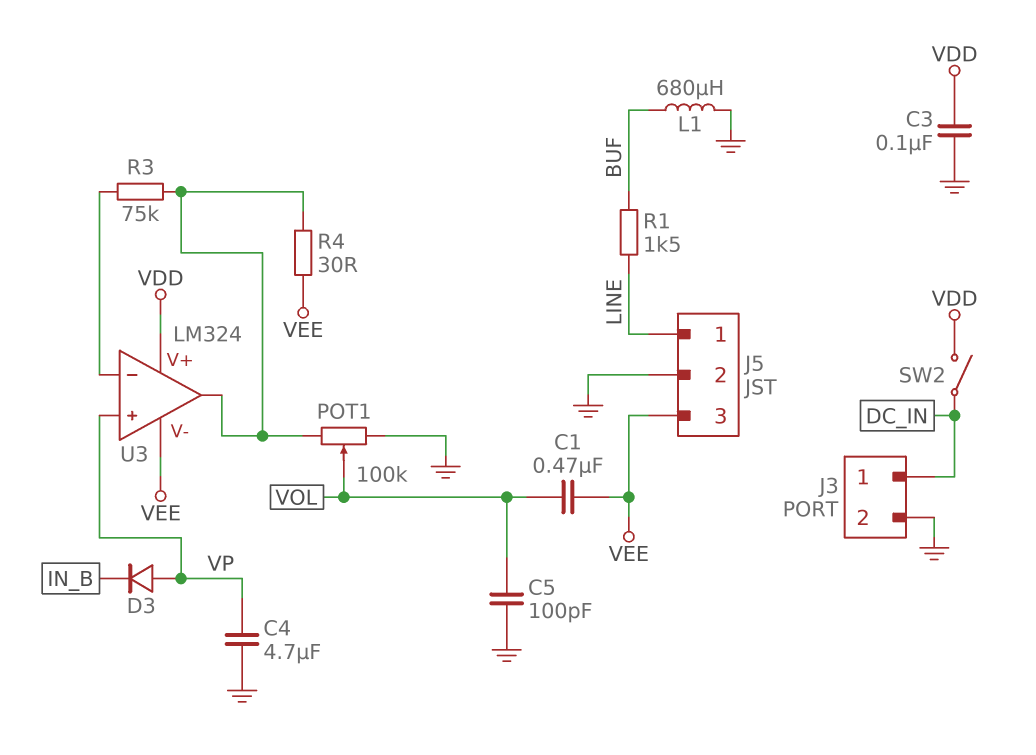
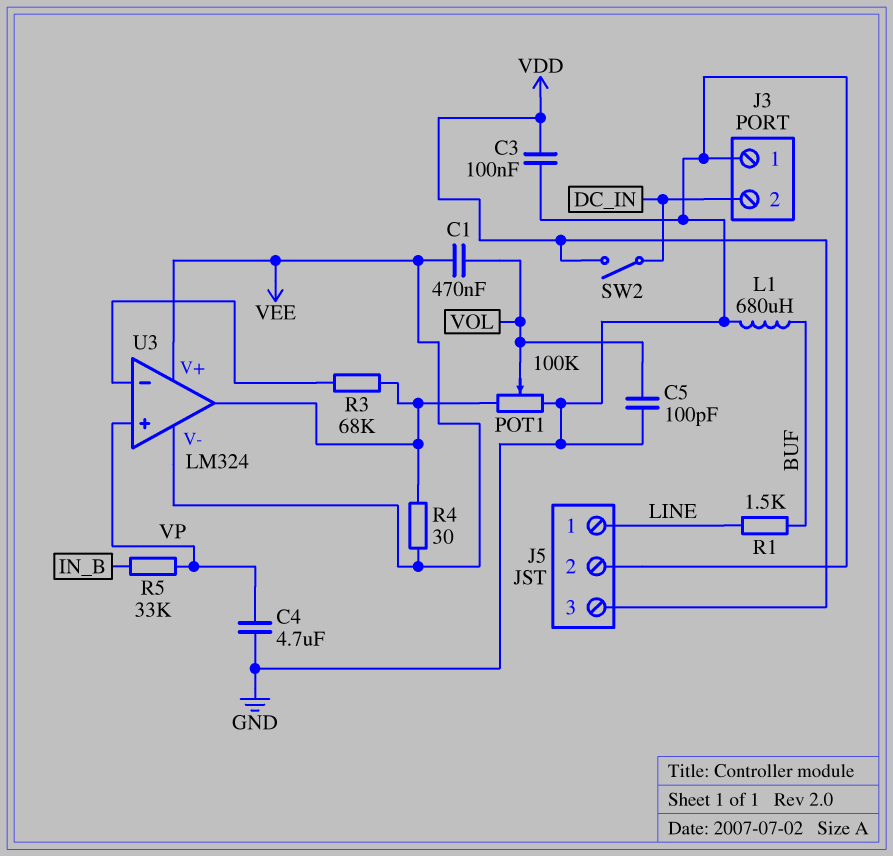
D3: diode (A VP, K IN_B) -> none
J3 pin 1: DC_IN -> GND
J3 pin 2: GND -> DC_IN
J5 pin 3: VEE -> VDD
R3: 75k (U3/in-, U3/out) -> 68k (U3/in-, U3/out)
R5: none -> 33k (IN_B, VP)
U3 pin V+: VDD -> VEE

